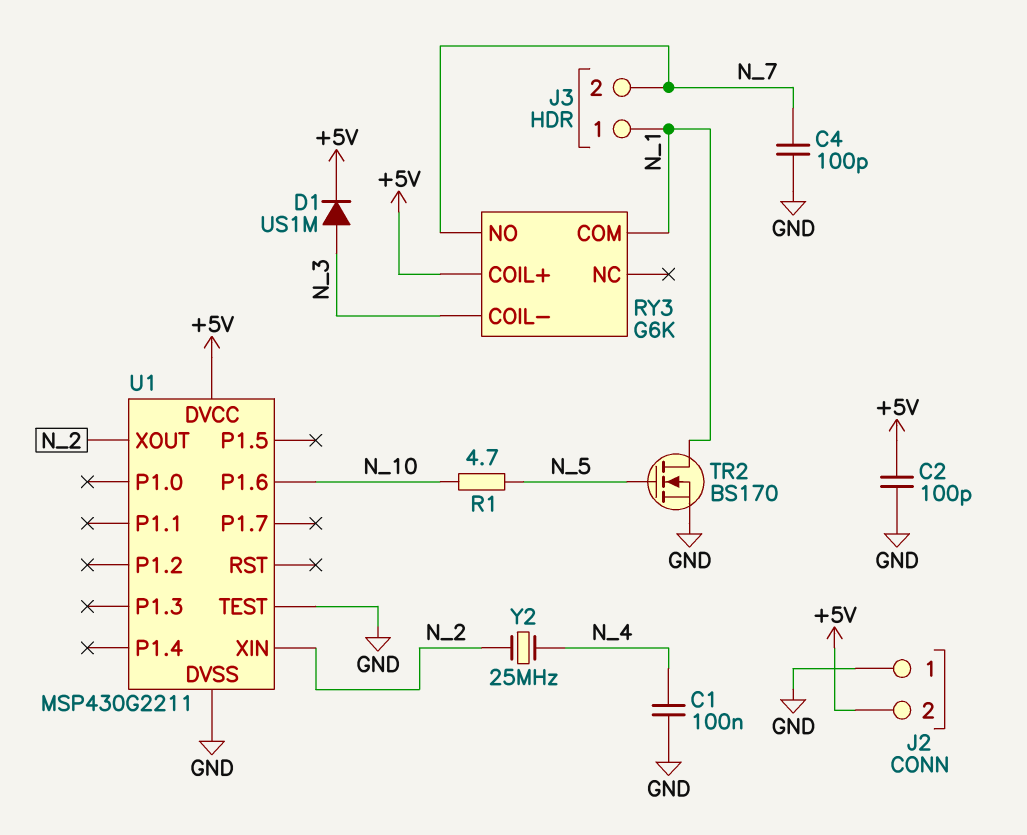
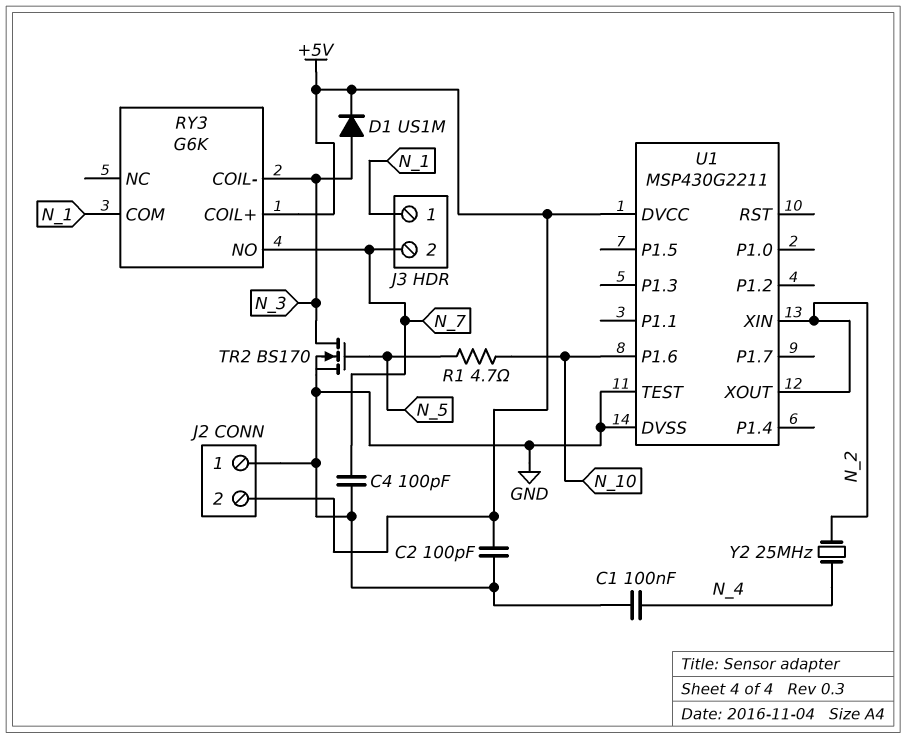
TR2: NMOS BS170 (G N_5, D N_1, S GND) -> NMOS BS170 (G N_5, D N_3, S GND)

